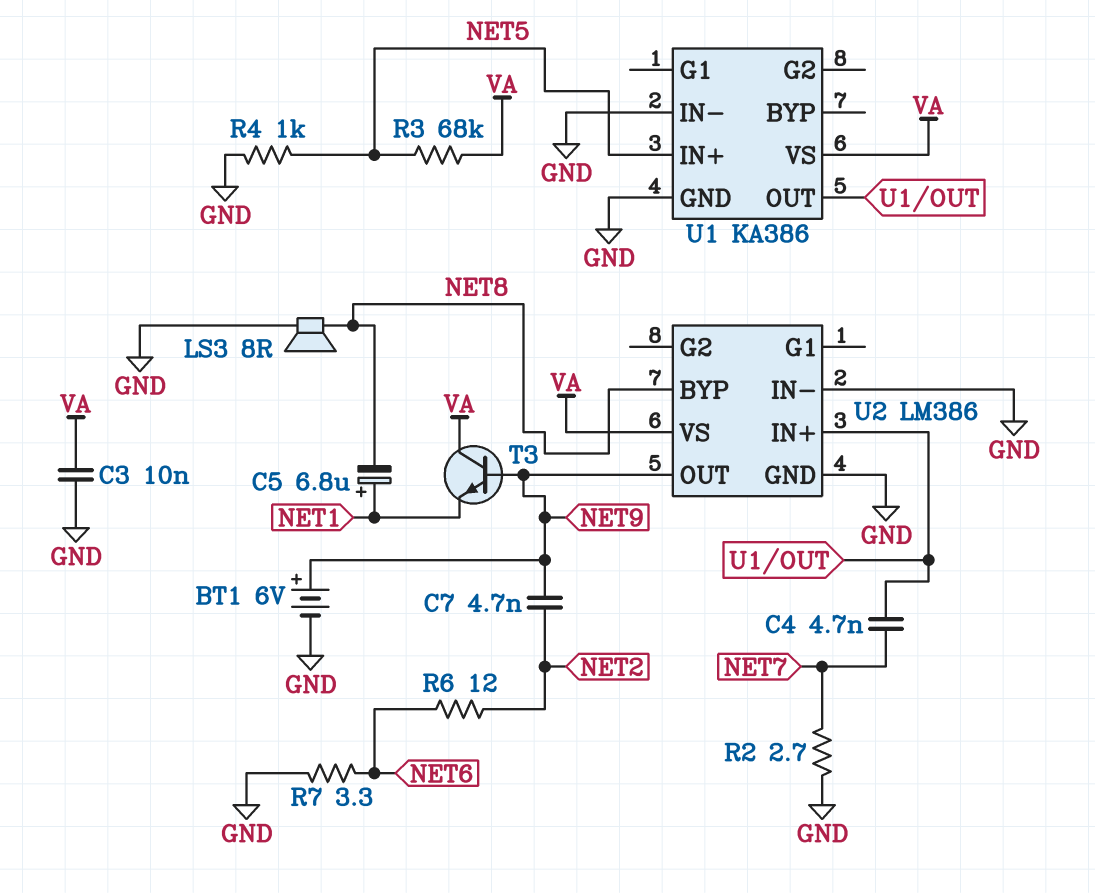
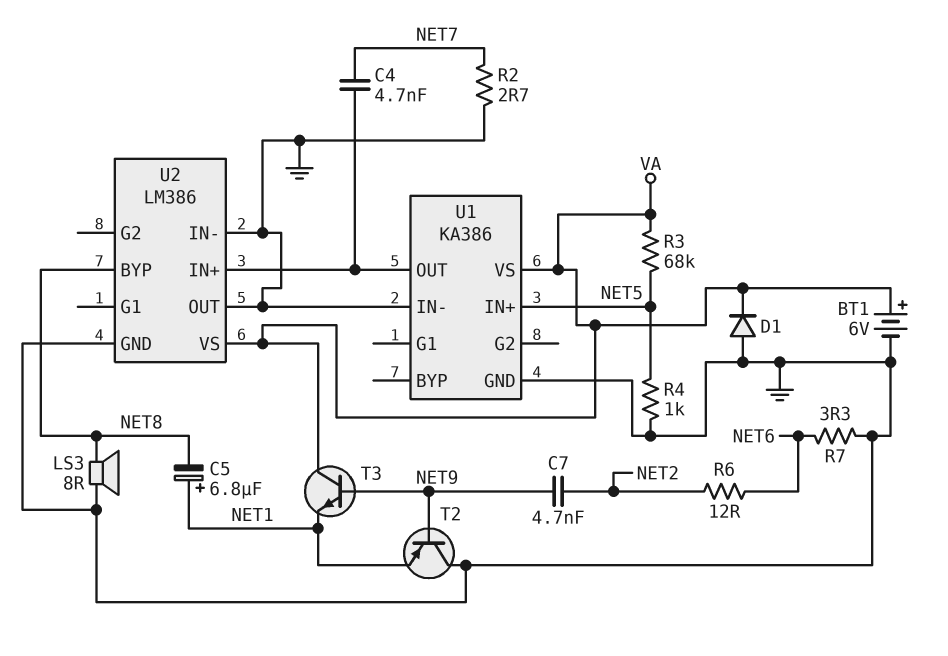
BT1: 6V (plus NET9, minus GND) -> 6V (plus VA, minus GND)
C3: 10nF (GND, VA) -> none
D1: none -> diode (A GND, K VA)
T2: none -> PNP (B NET9, C GND, E NET1)
U2 pin OUT: NET9 -> GND

